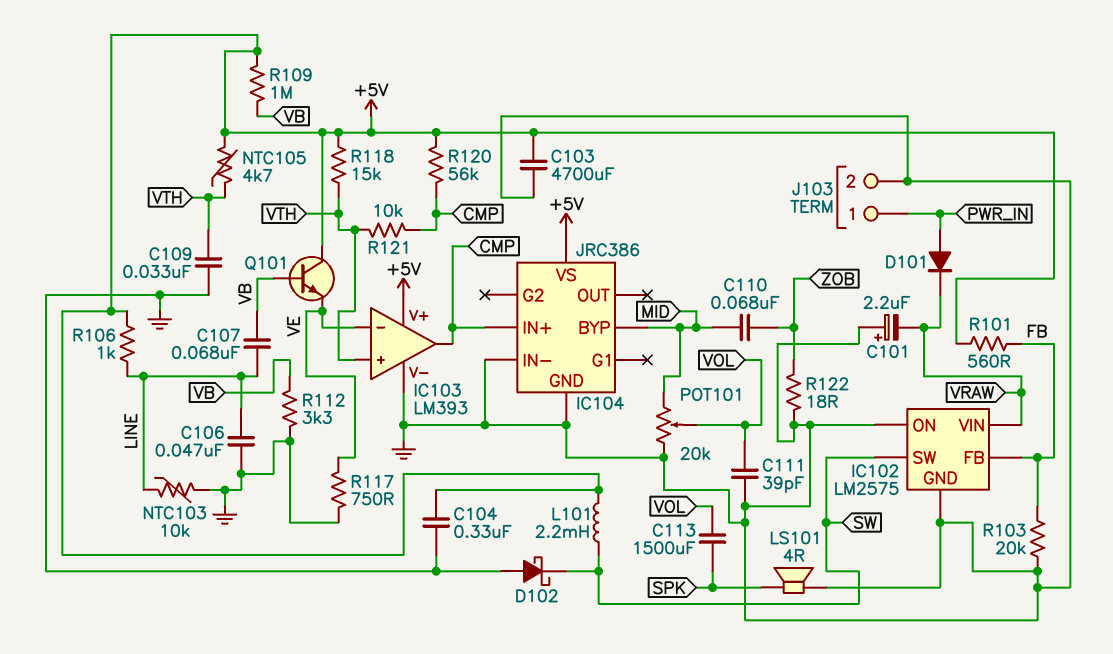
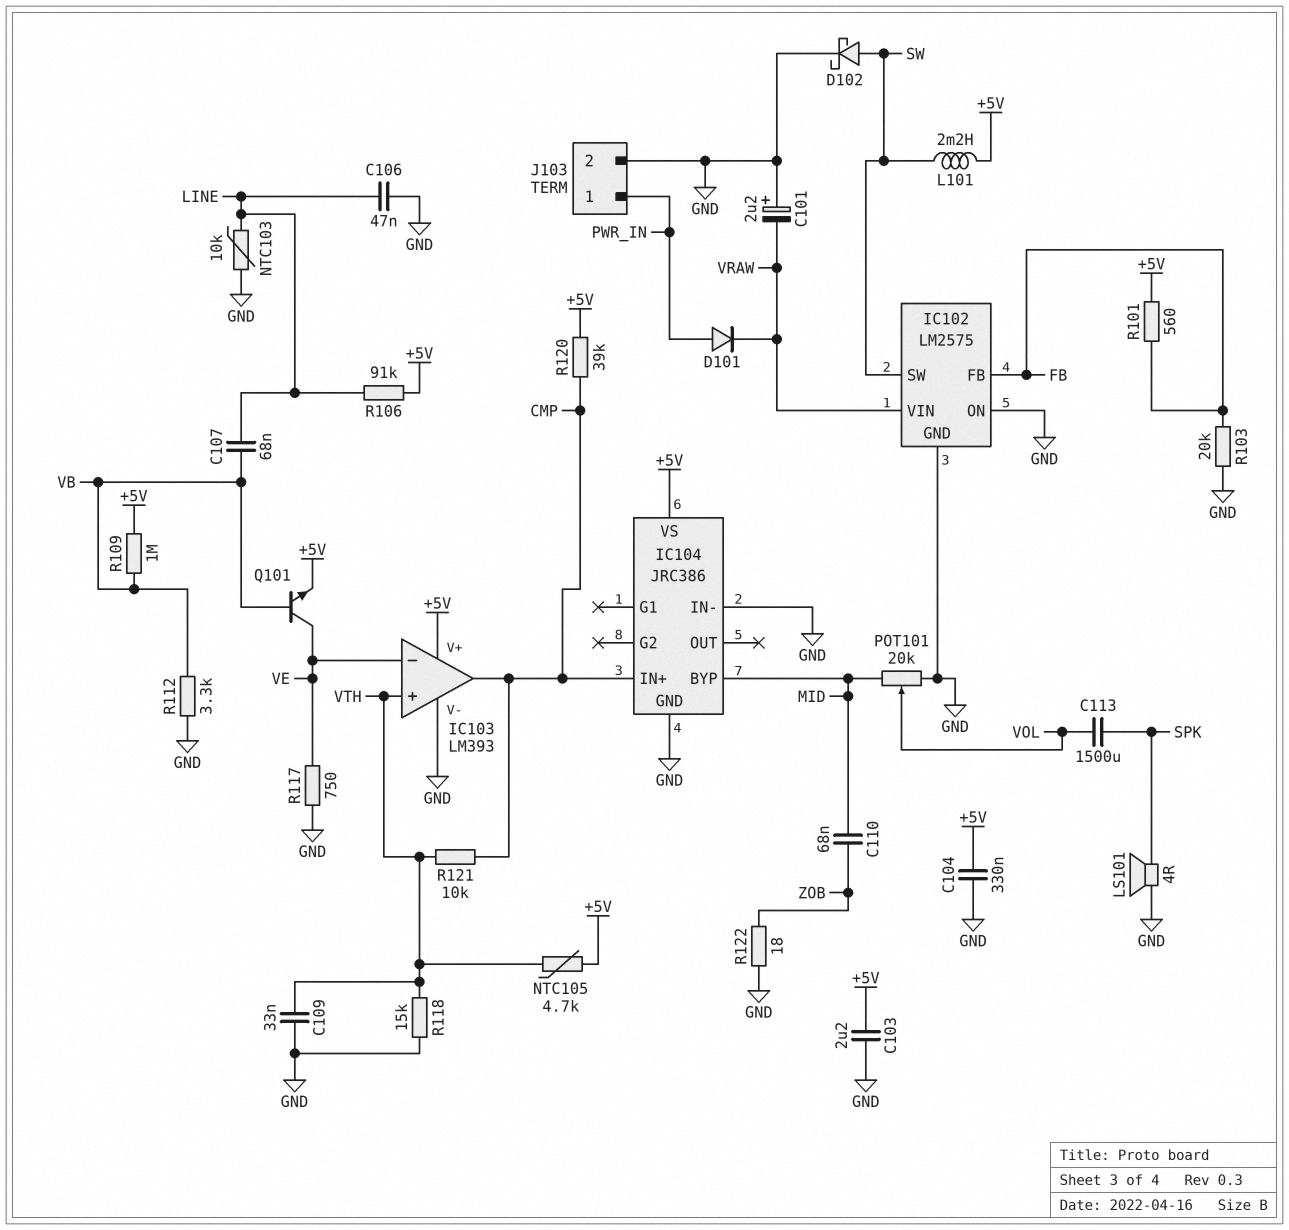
C103: 4700uF (+5V, GND) -> 2.2uF (+5V, GND)
C111: 39pF (GND, VOL) -> none
D102: schottky (A GND, K SW) -> schottky (A SW, K GND)
Q101: NPN (B VB, C +5V, E VE) -> NPN (B VB, C VE, E +5V)
R106: 1k (+5V, LINE) -> 91k (+5V, LINE)
R118: 15k (+5V, VTH) -> 15k (GND, VTH)
R120: 56k (+5V, CMP) -> 39k (+5V, CMP)

